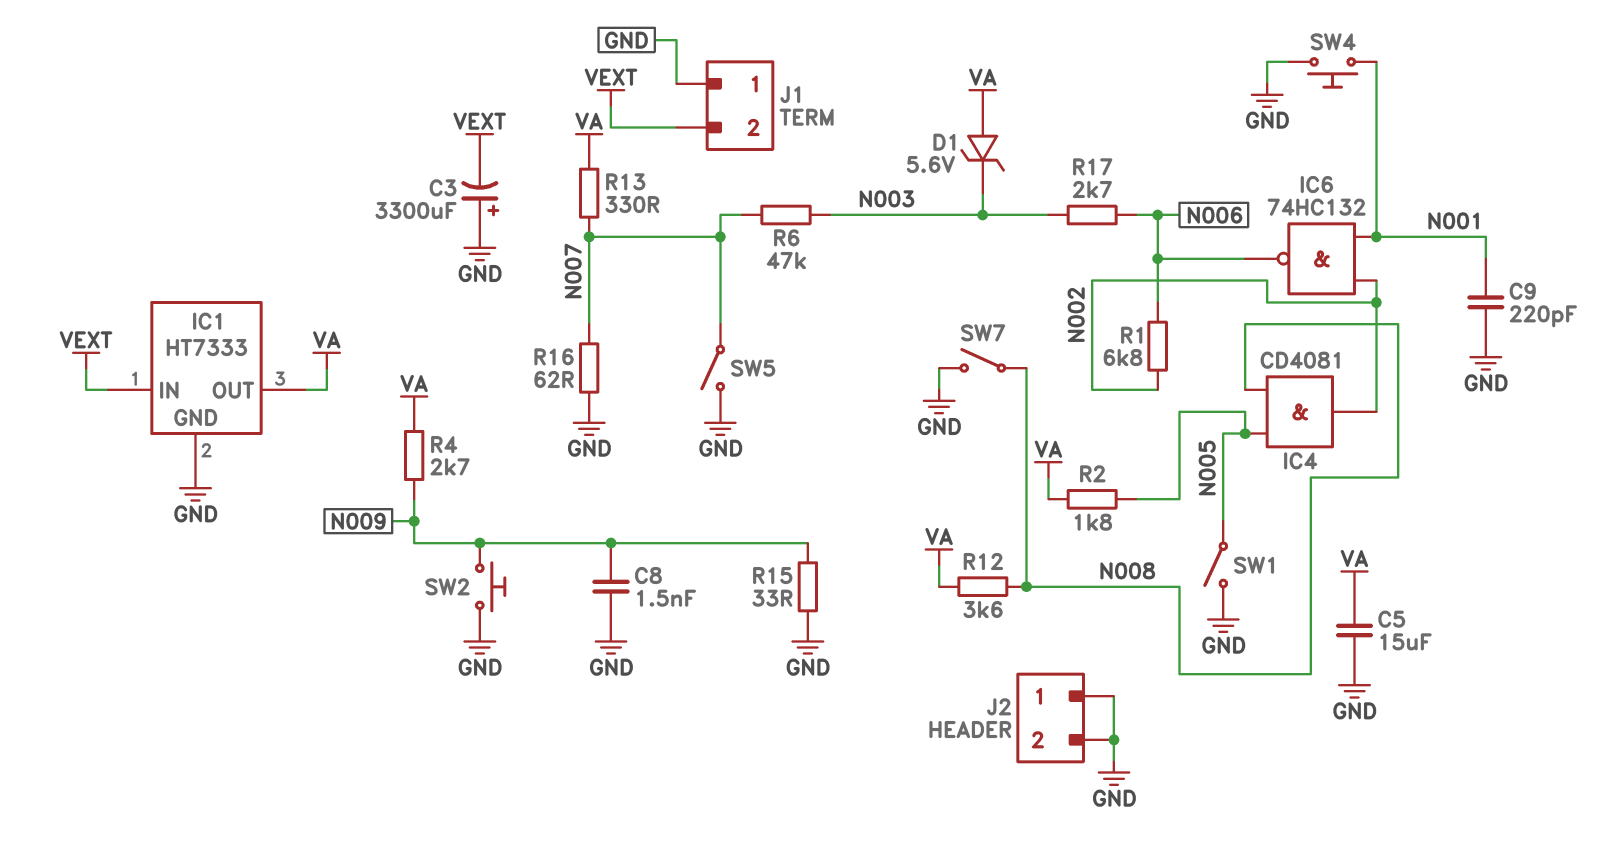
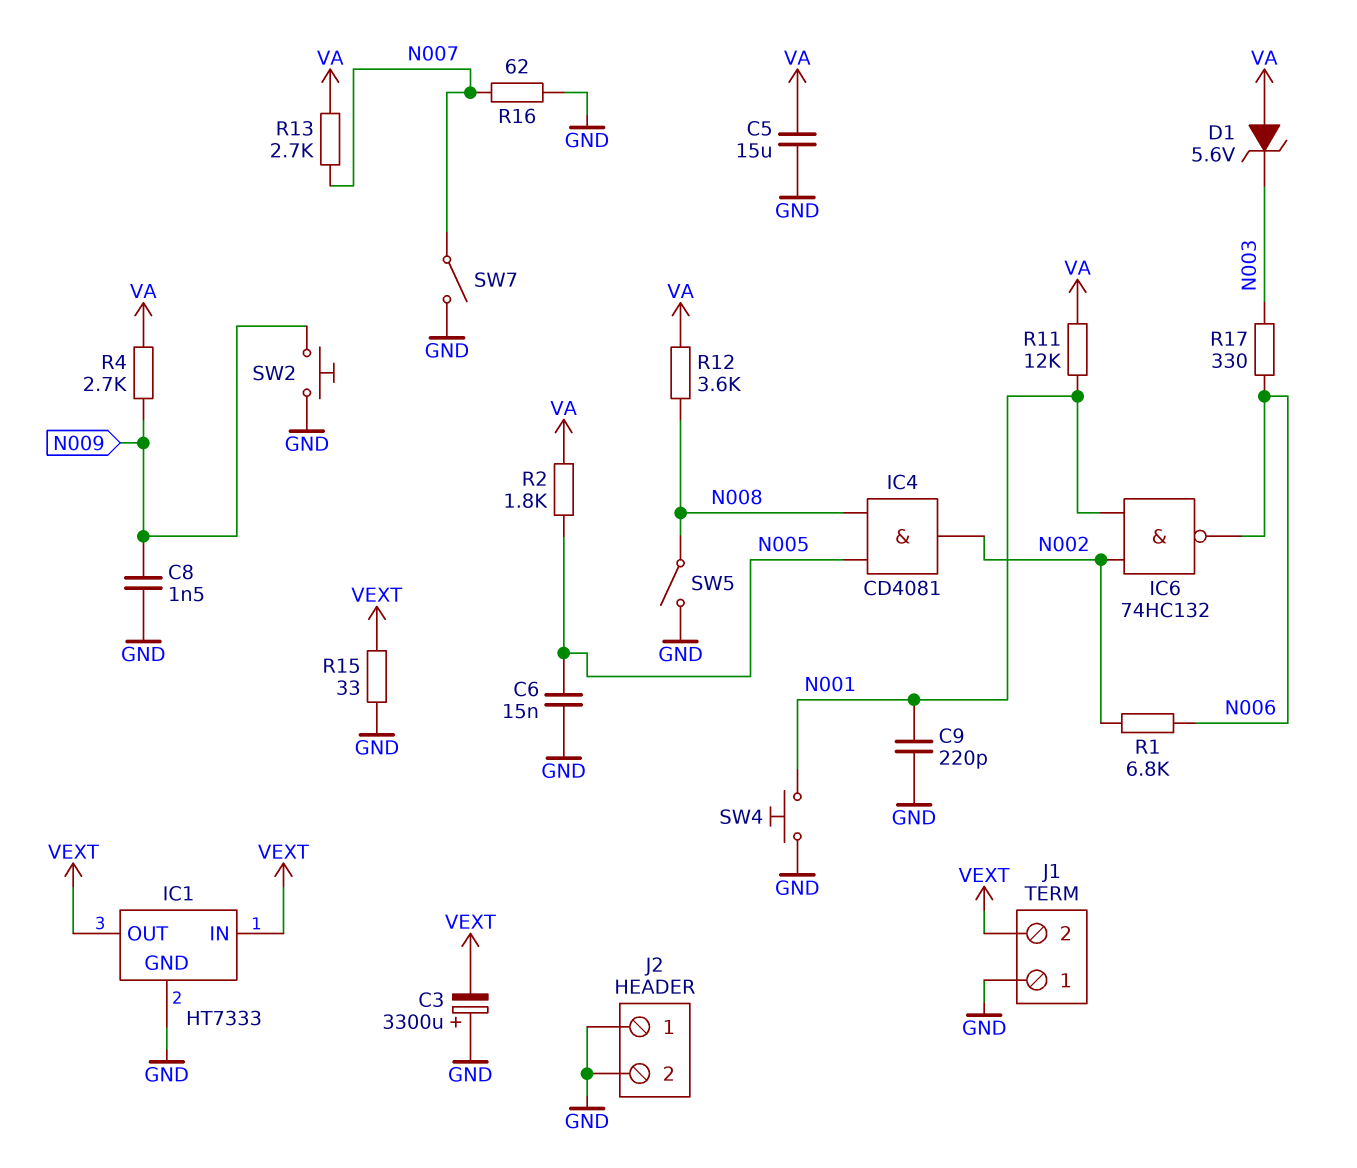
C6: none -> 15nF (GND, N005)
IC1 pin OUT: VA -> VEXT
R6: 47k (N003, N007) -> none
R11: none -> 12k (N001, VA)
R13: 330 (N007, VA) -> 2.7k (N007, VA)
R15: 33 (GND, N009) -> 33 (GND, VEXT)
R17: 2.7k (N003, N006) -> 330 (N003, N006)
SW1: switch (GND, N005) -> none
SW5: switch (GND, N007) -> switch (GND, N008)
SW7: switch (GND, N008) -> switch (GND, N007)

